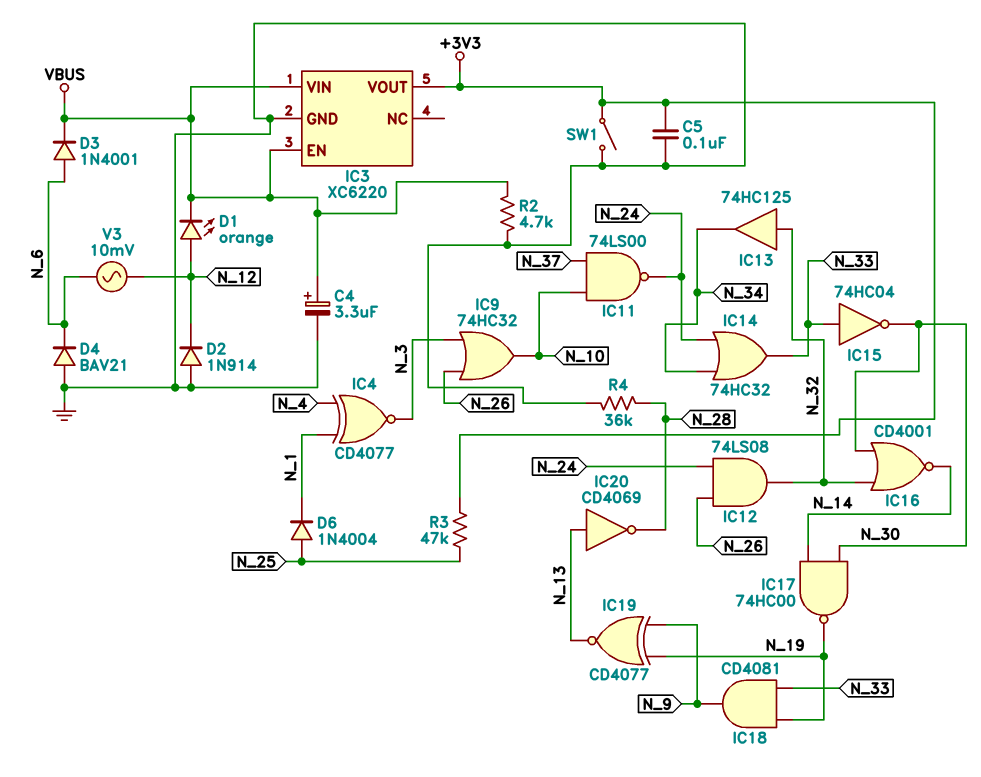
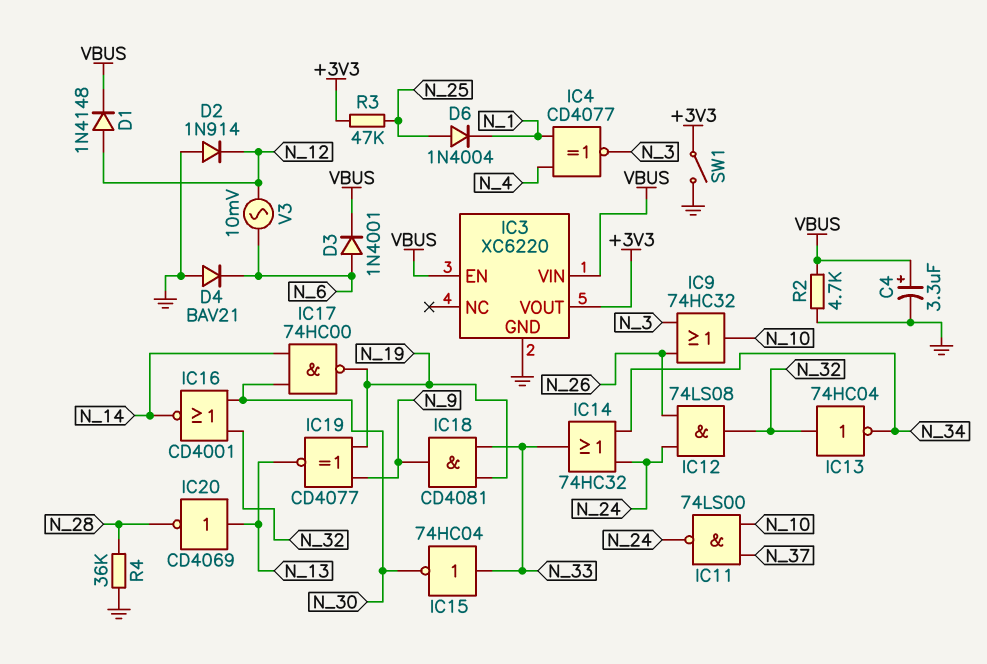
C5: 100nF (+3V3, GND) -> none
D1: LED orange (A N_12, K VBUS) -> diode 1N4148 (A N_12, K VBUS)
IC13: buffer 74HC125 (in N_32, out N_34) -> NOT 74HC04 (in N_32, out N_34)

